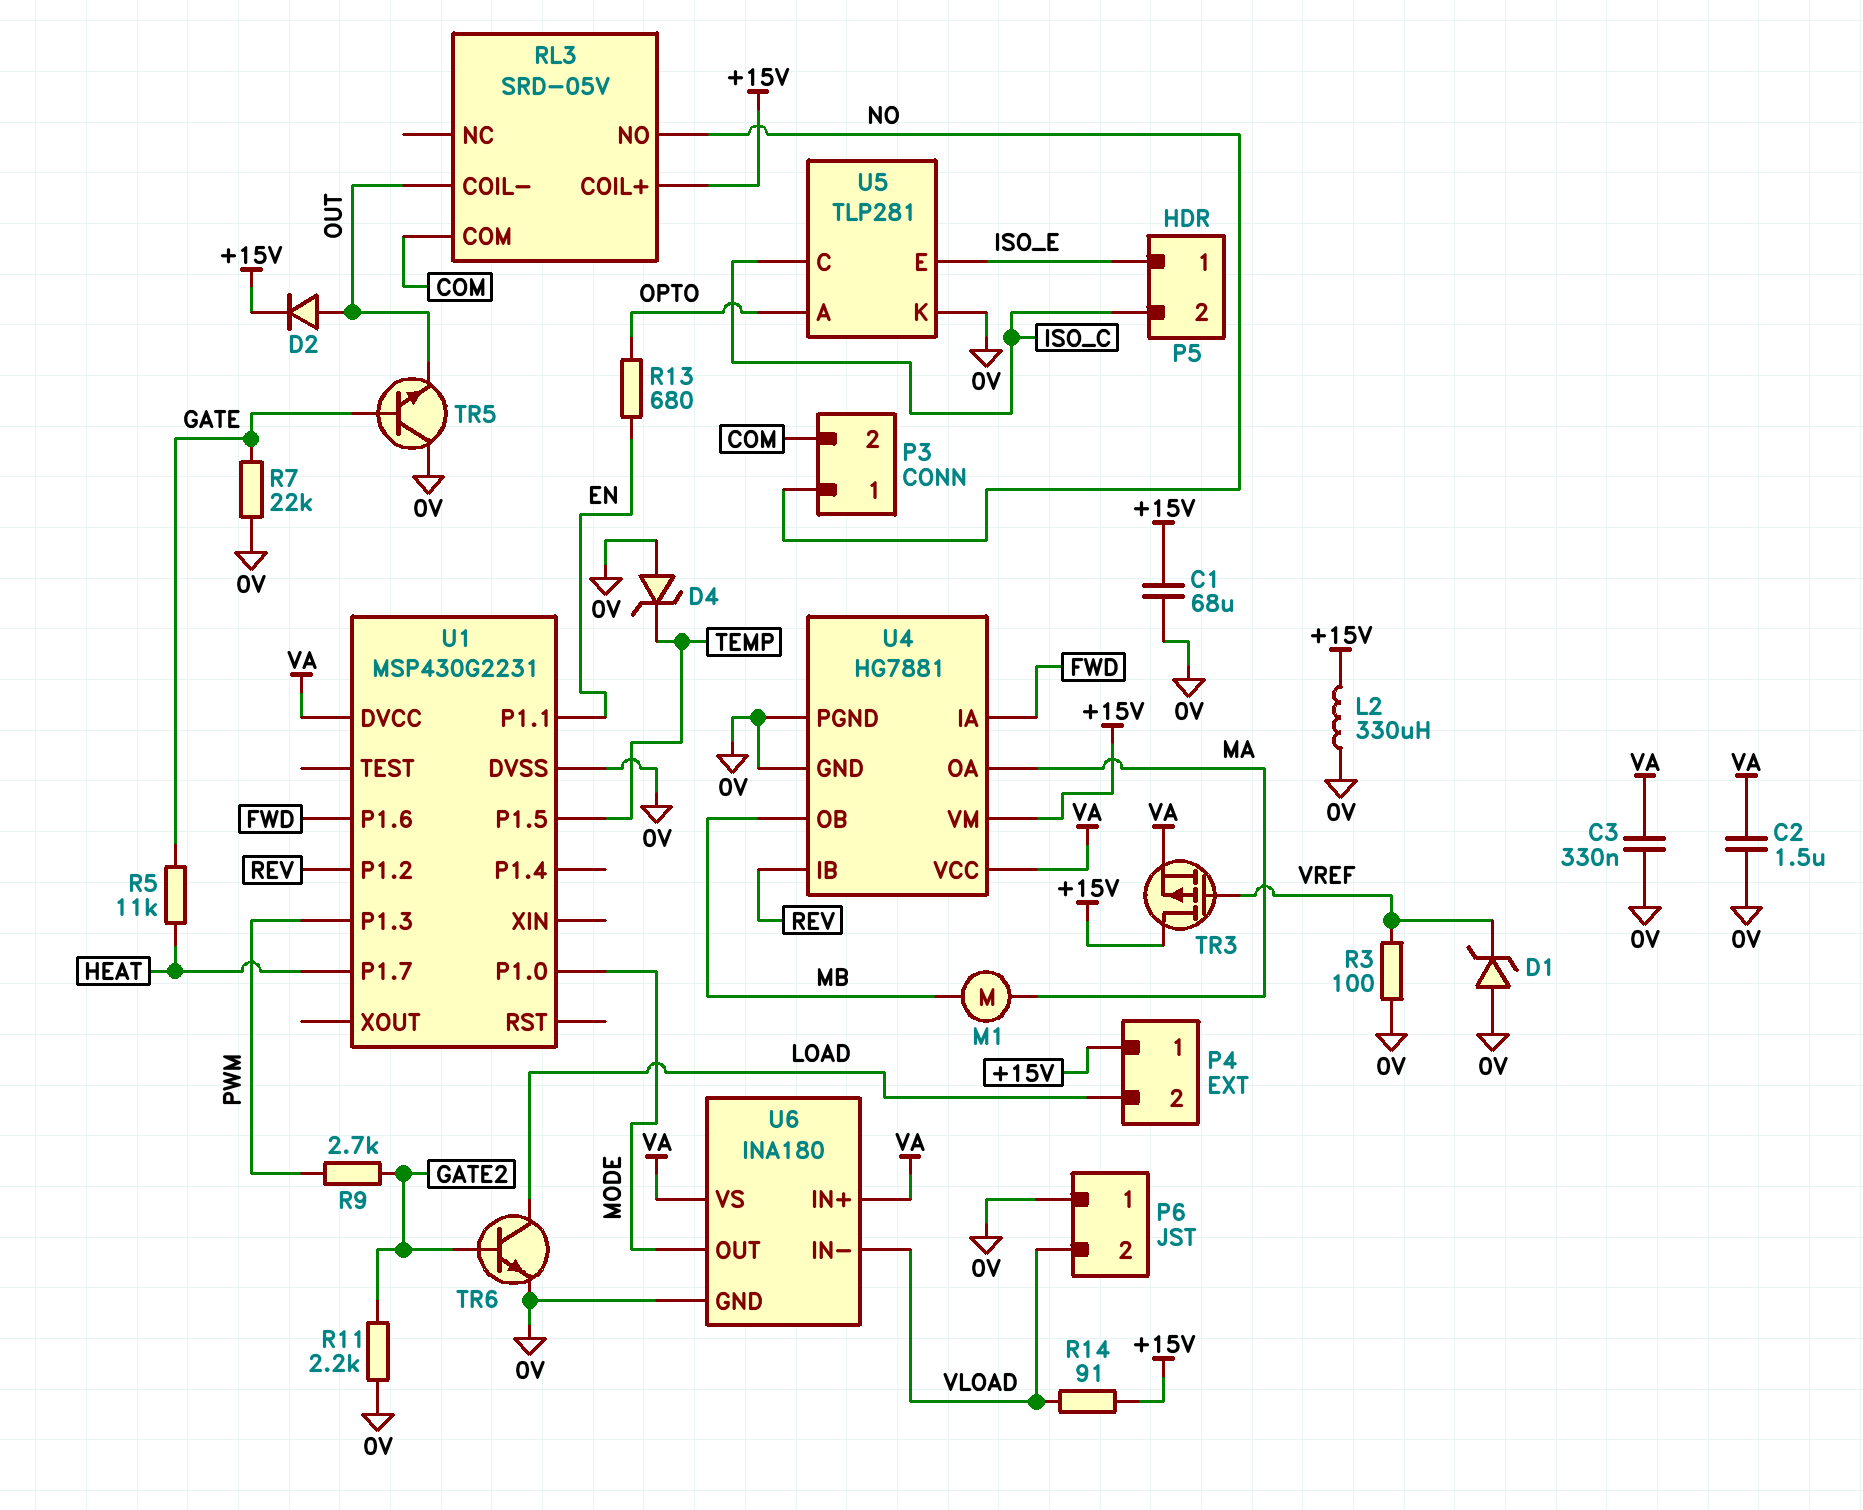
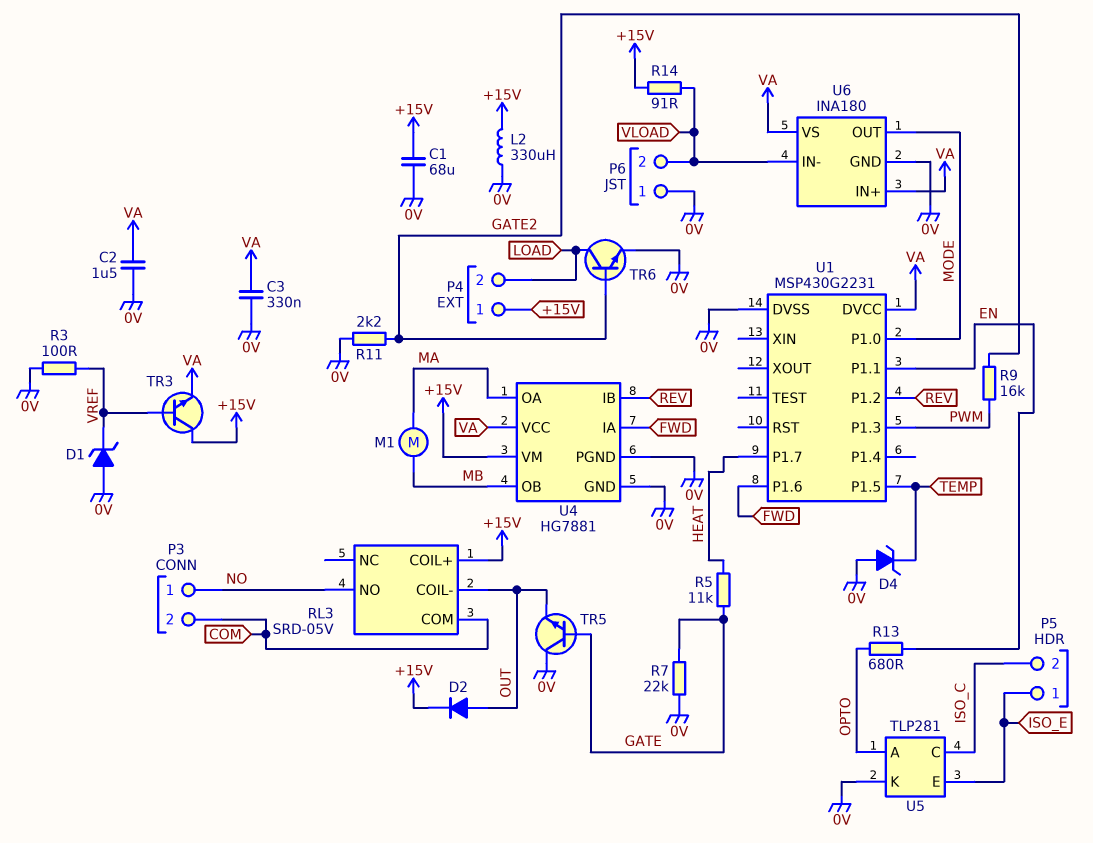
R9: 2.7k (GATE2, PWM) -> 16k (GATE2, PWM)
TR3: PMOS (G VREF, D +15V, S VA) -> NPN (B VREF, C +15V, E VA)

